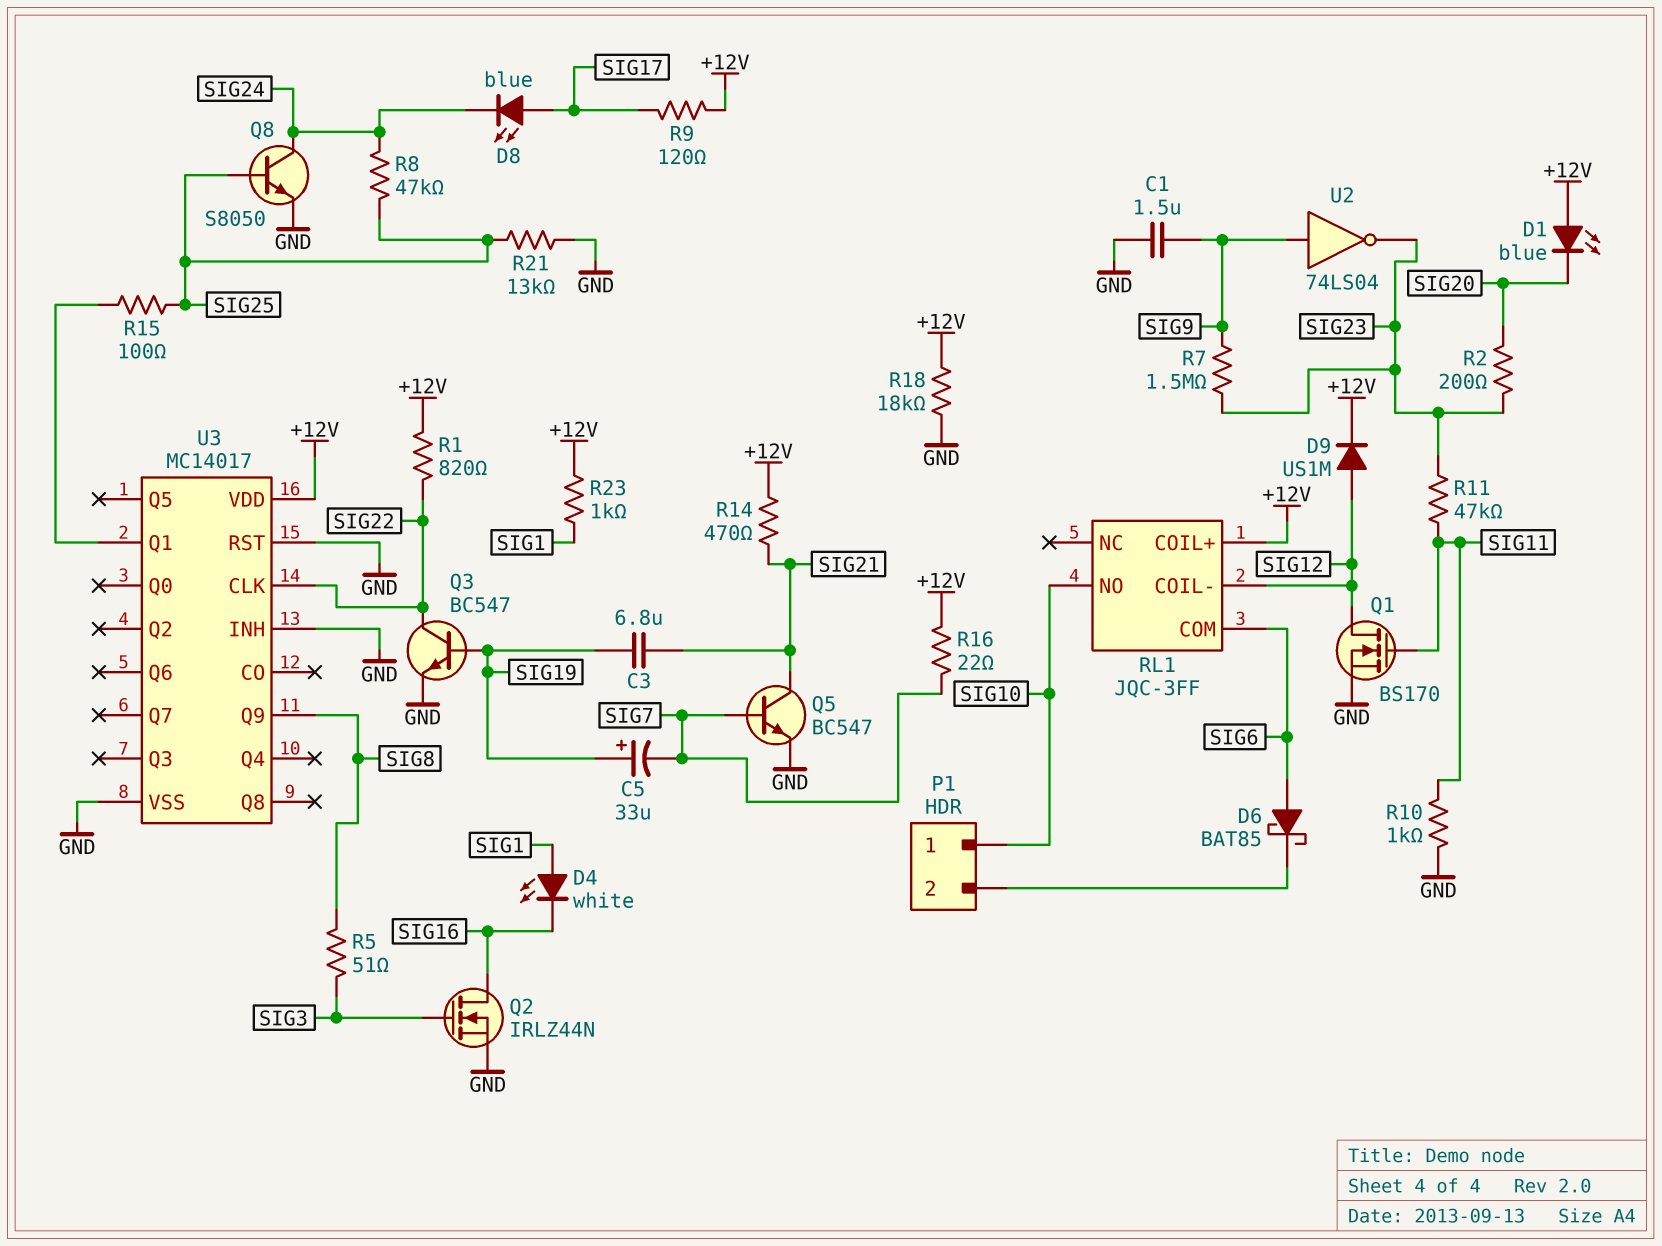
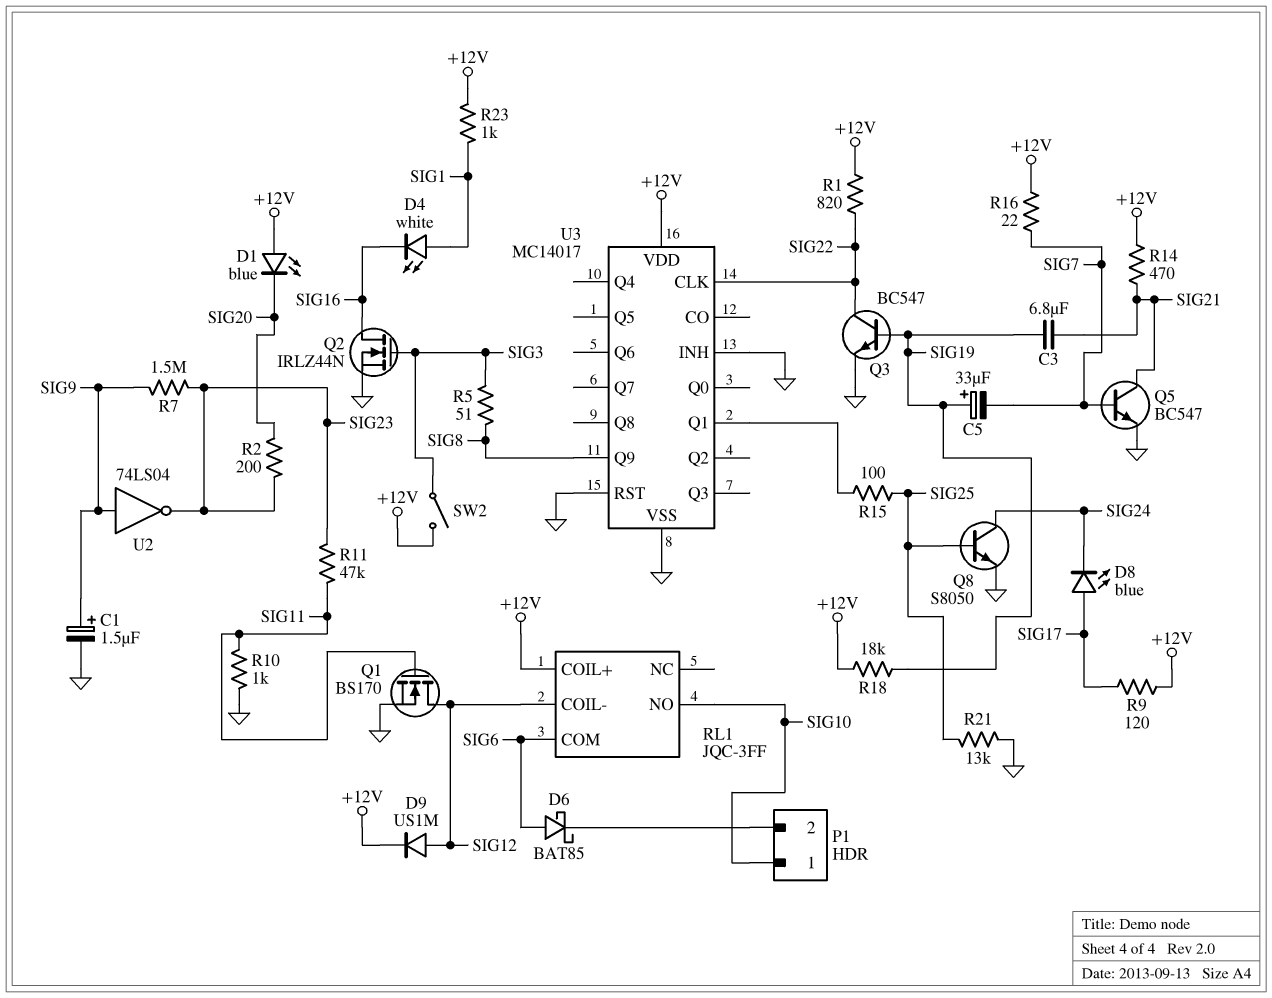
C1: 1.5uF (GND, SIG9) -> 1.5uF (plus SIG9, minus GND)
R8: 47k (SIG24, SIG25) -> none
R18: 18k (+12V, GND) -> 18k (+12V, SIG19)
SW2: none -> switch (+12V, SIG3)

